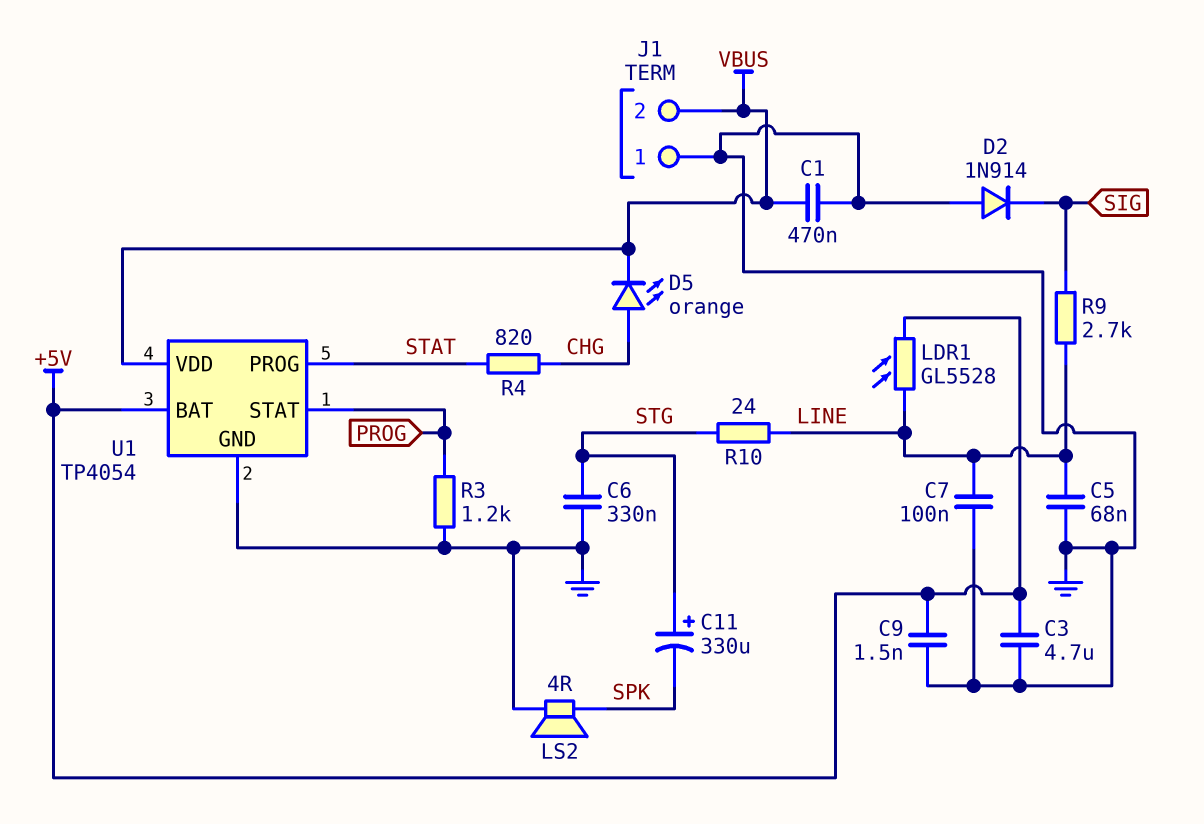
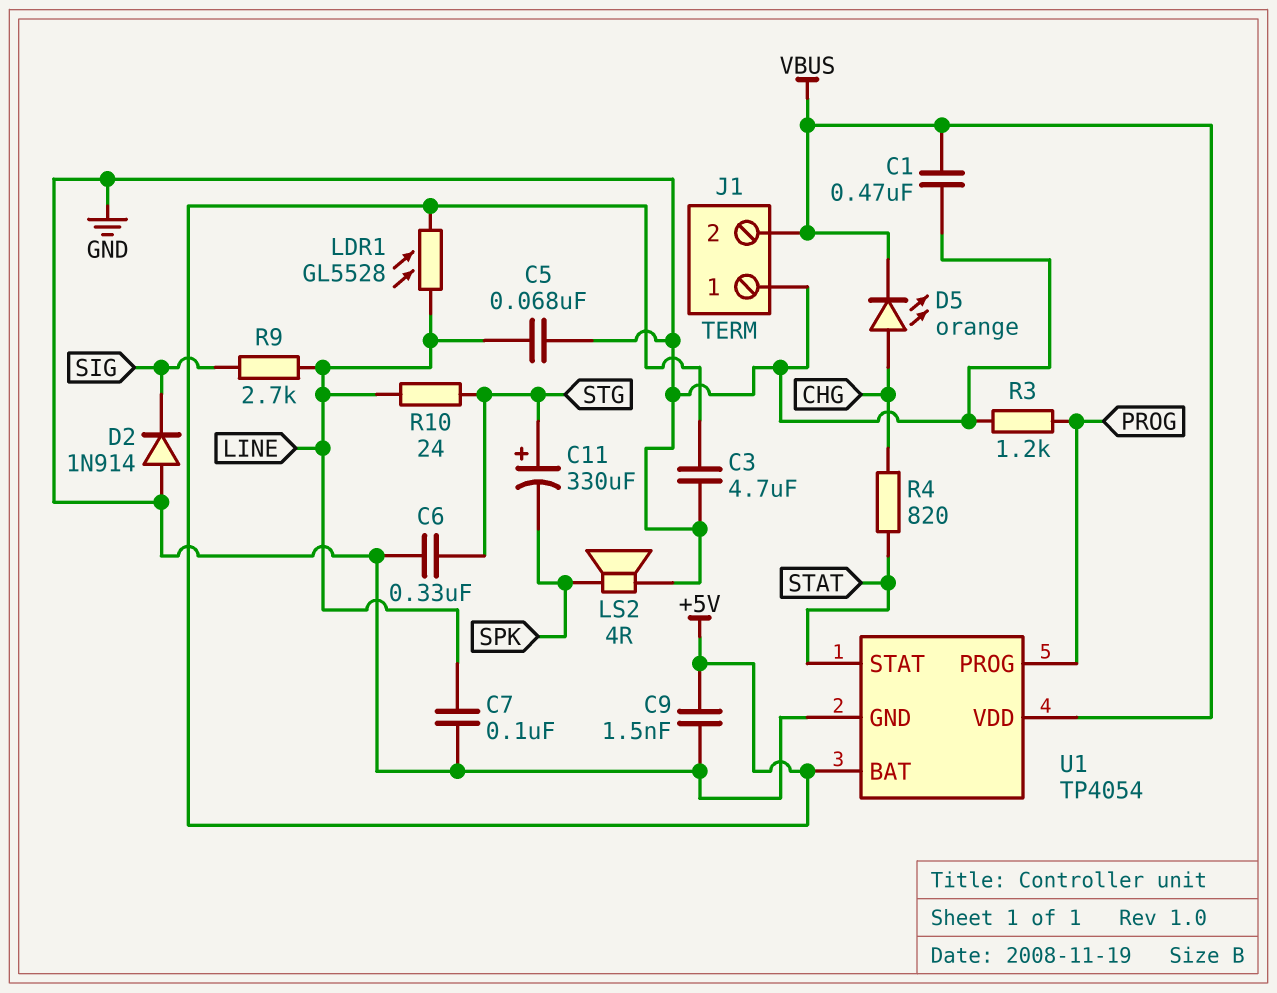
U1 pin PROG: STAT -> PROG
U1 pin STAT: PROG -> STAT

